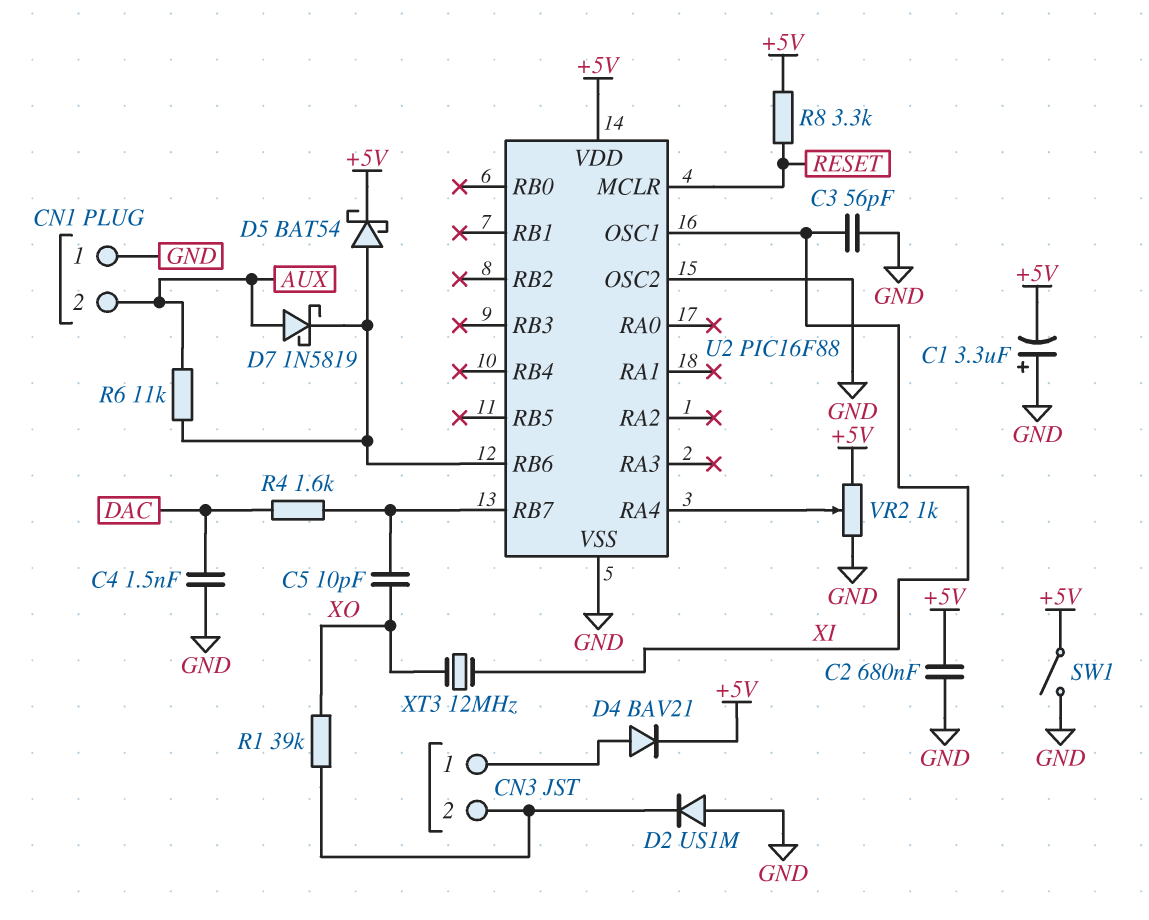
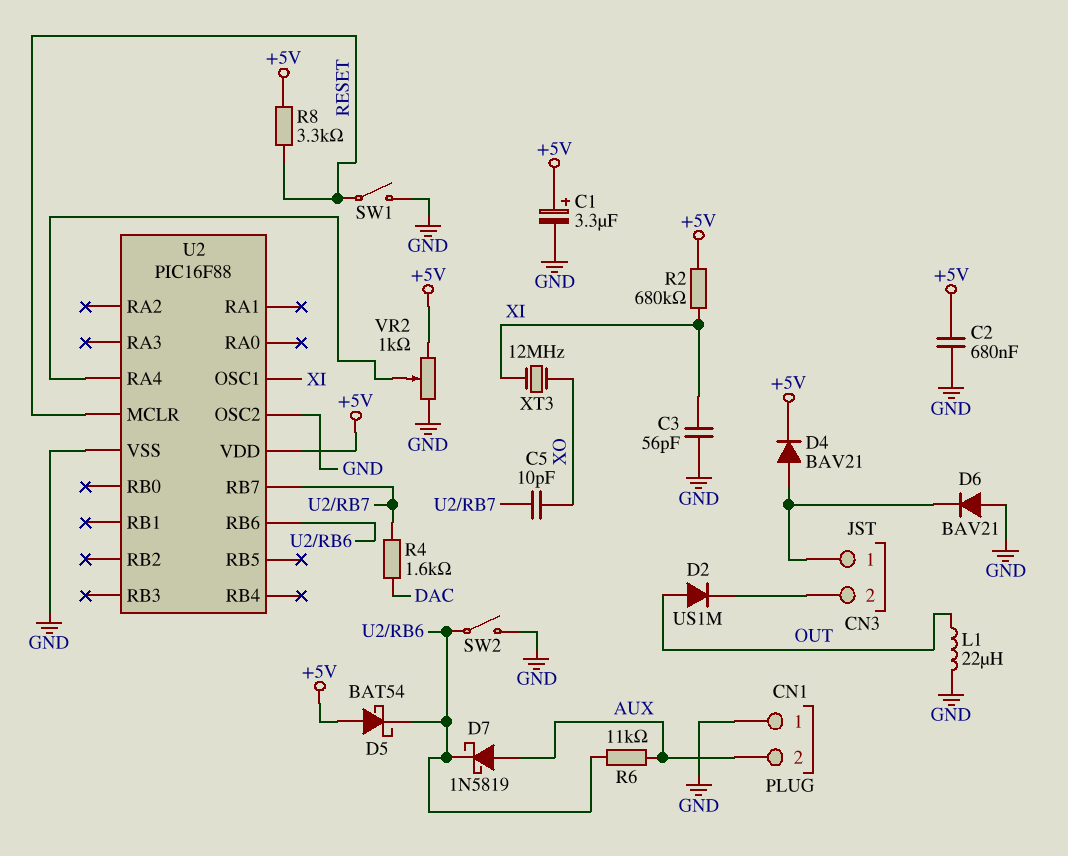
C1: 3.3uF (plus GND, minus +5V) -> 3.3uF (plus +5V, minus GND)
C4: 1.5nF (DAC, GND) -> none
D2: diode US1M (A GND, K CN3/2) -> diode US1M (A OUT, K CN3/2)
D5: schottky BAT54 (A U2/RB6, K +5V) -> schottky BAT54 (A +5V, K U2/RB6)
D6: none -> diode BAV21 (A GND, K CN3/1)
L1: none -> 22uH (GND, OUT)
R1: 39k (CN3/2, XO) -> none
R2: none -> 680k (+5V, XI)
SW1: switch (+5V, GND) -> switch (GND, RESET)
SW2: none -> switch (GND, U2/RB6)

